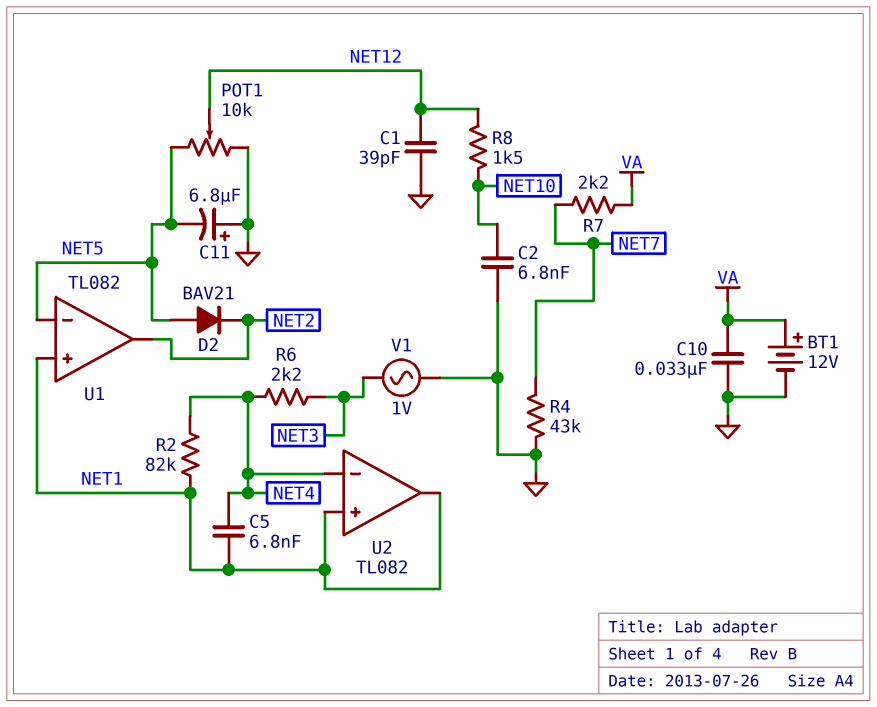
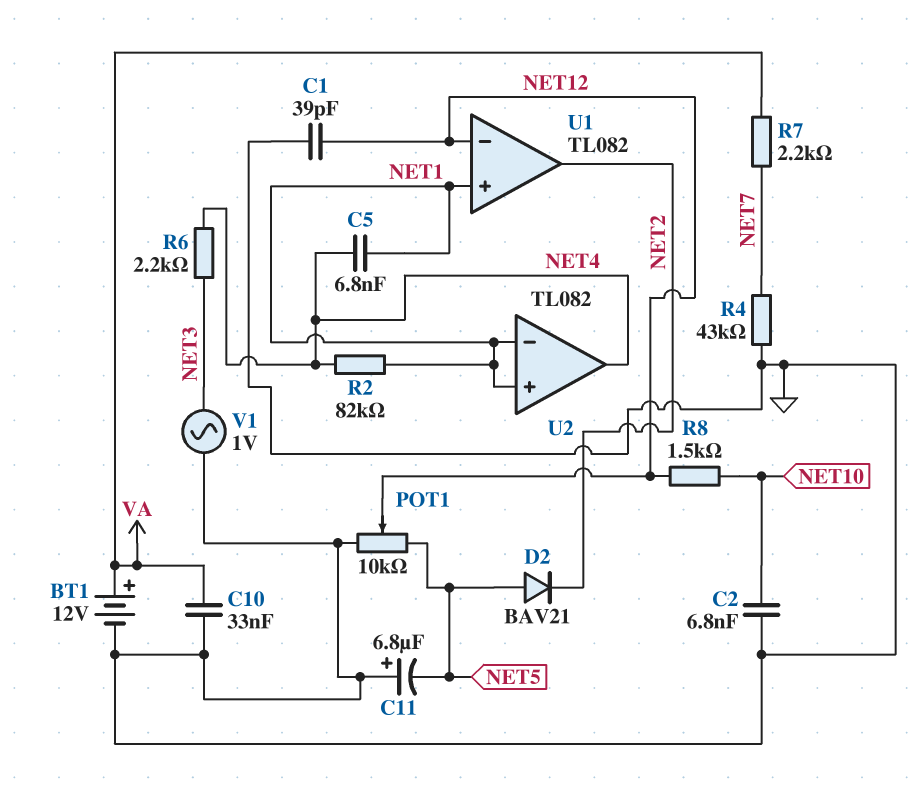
U1 pin in-: NET5 -> NET12
U2 pin in-: NET4 -> NET1
U2 pin out: NET1 -> NET4

